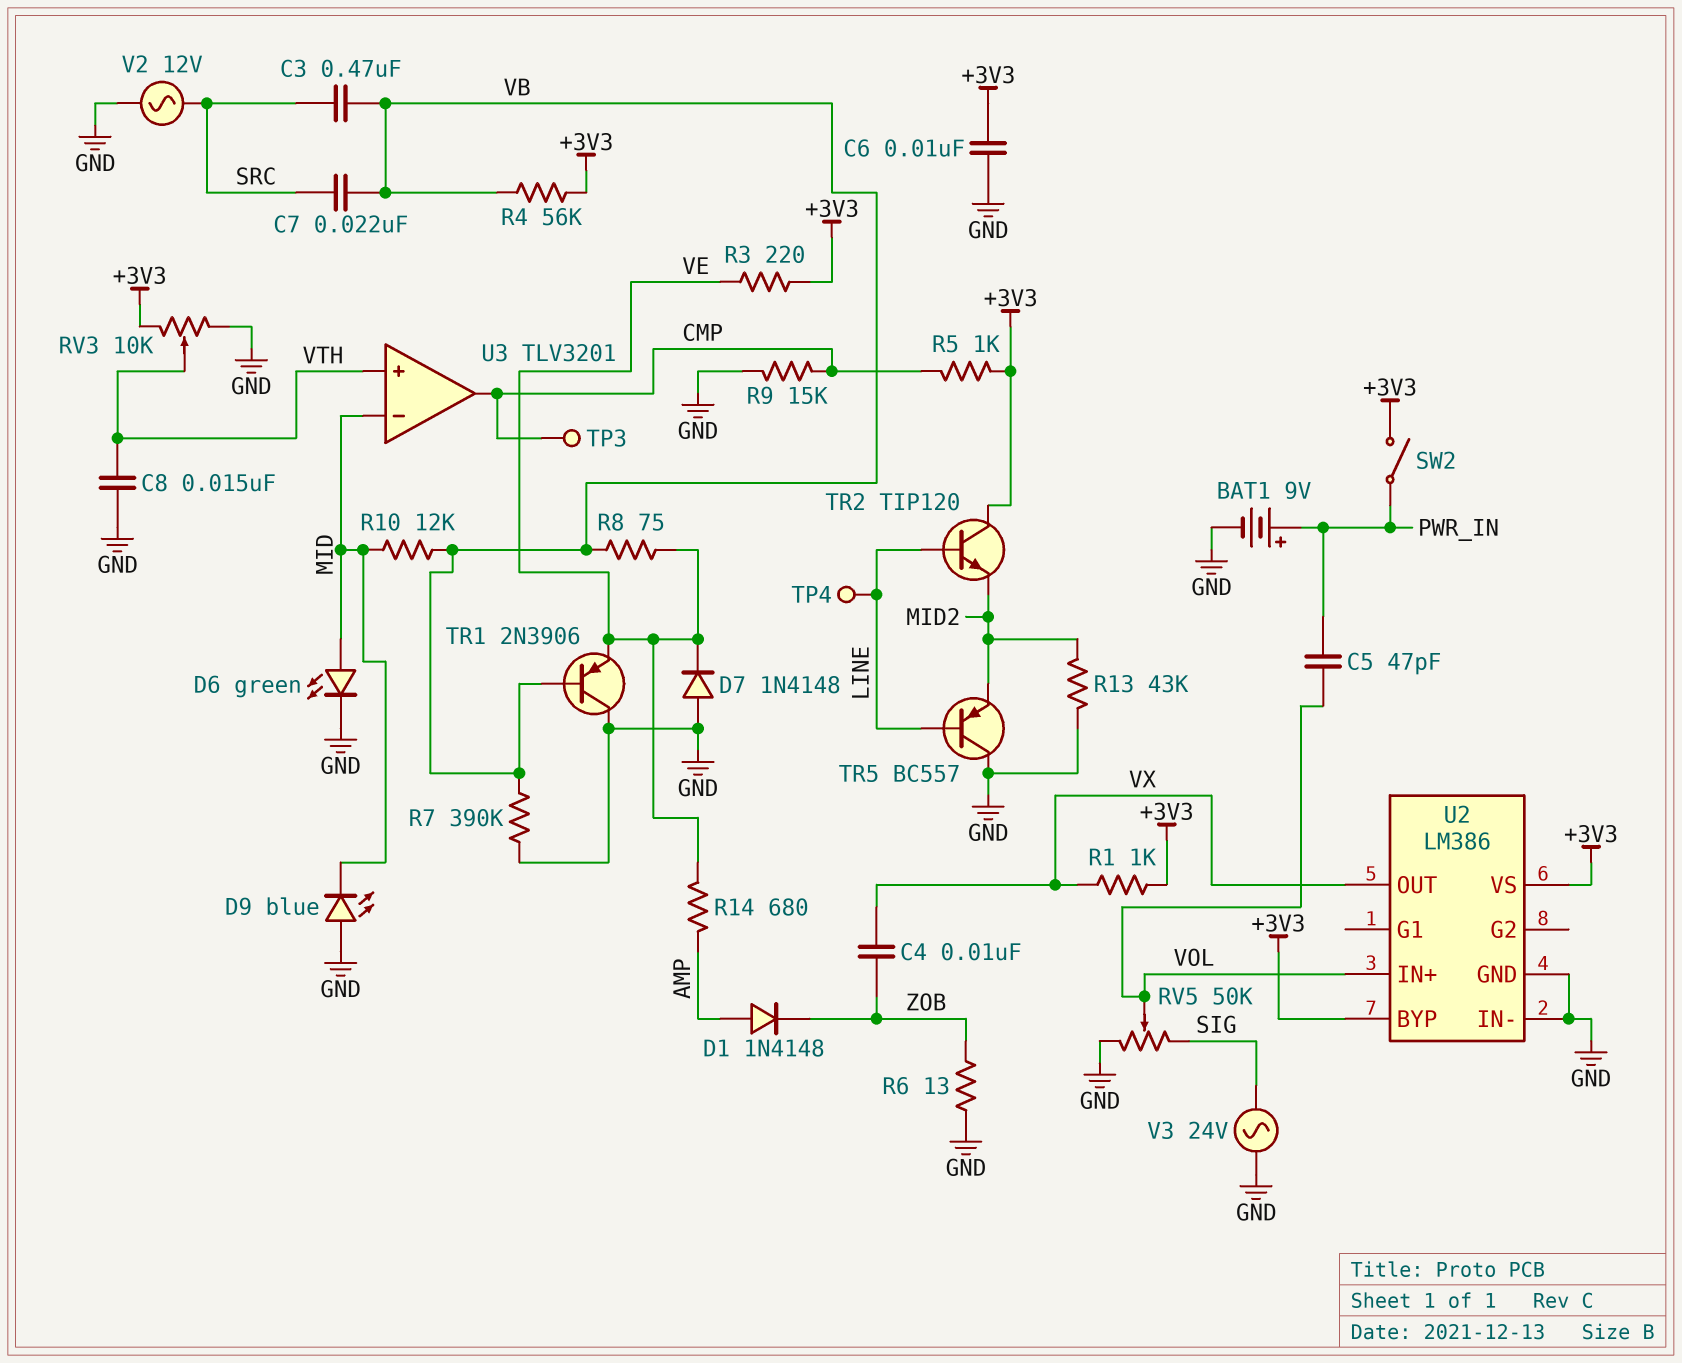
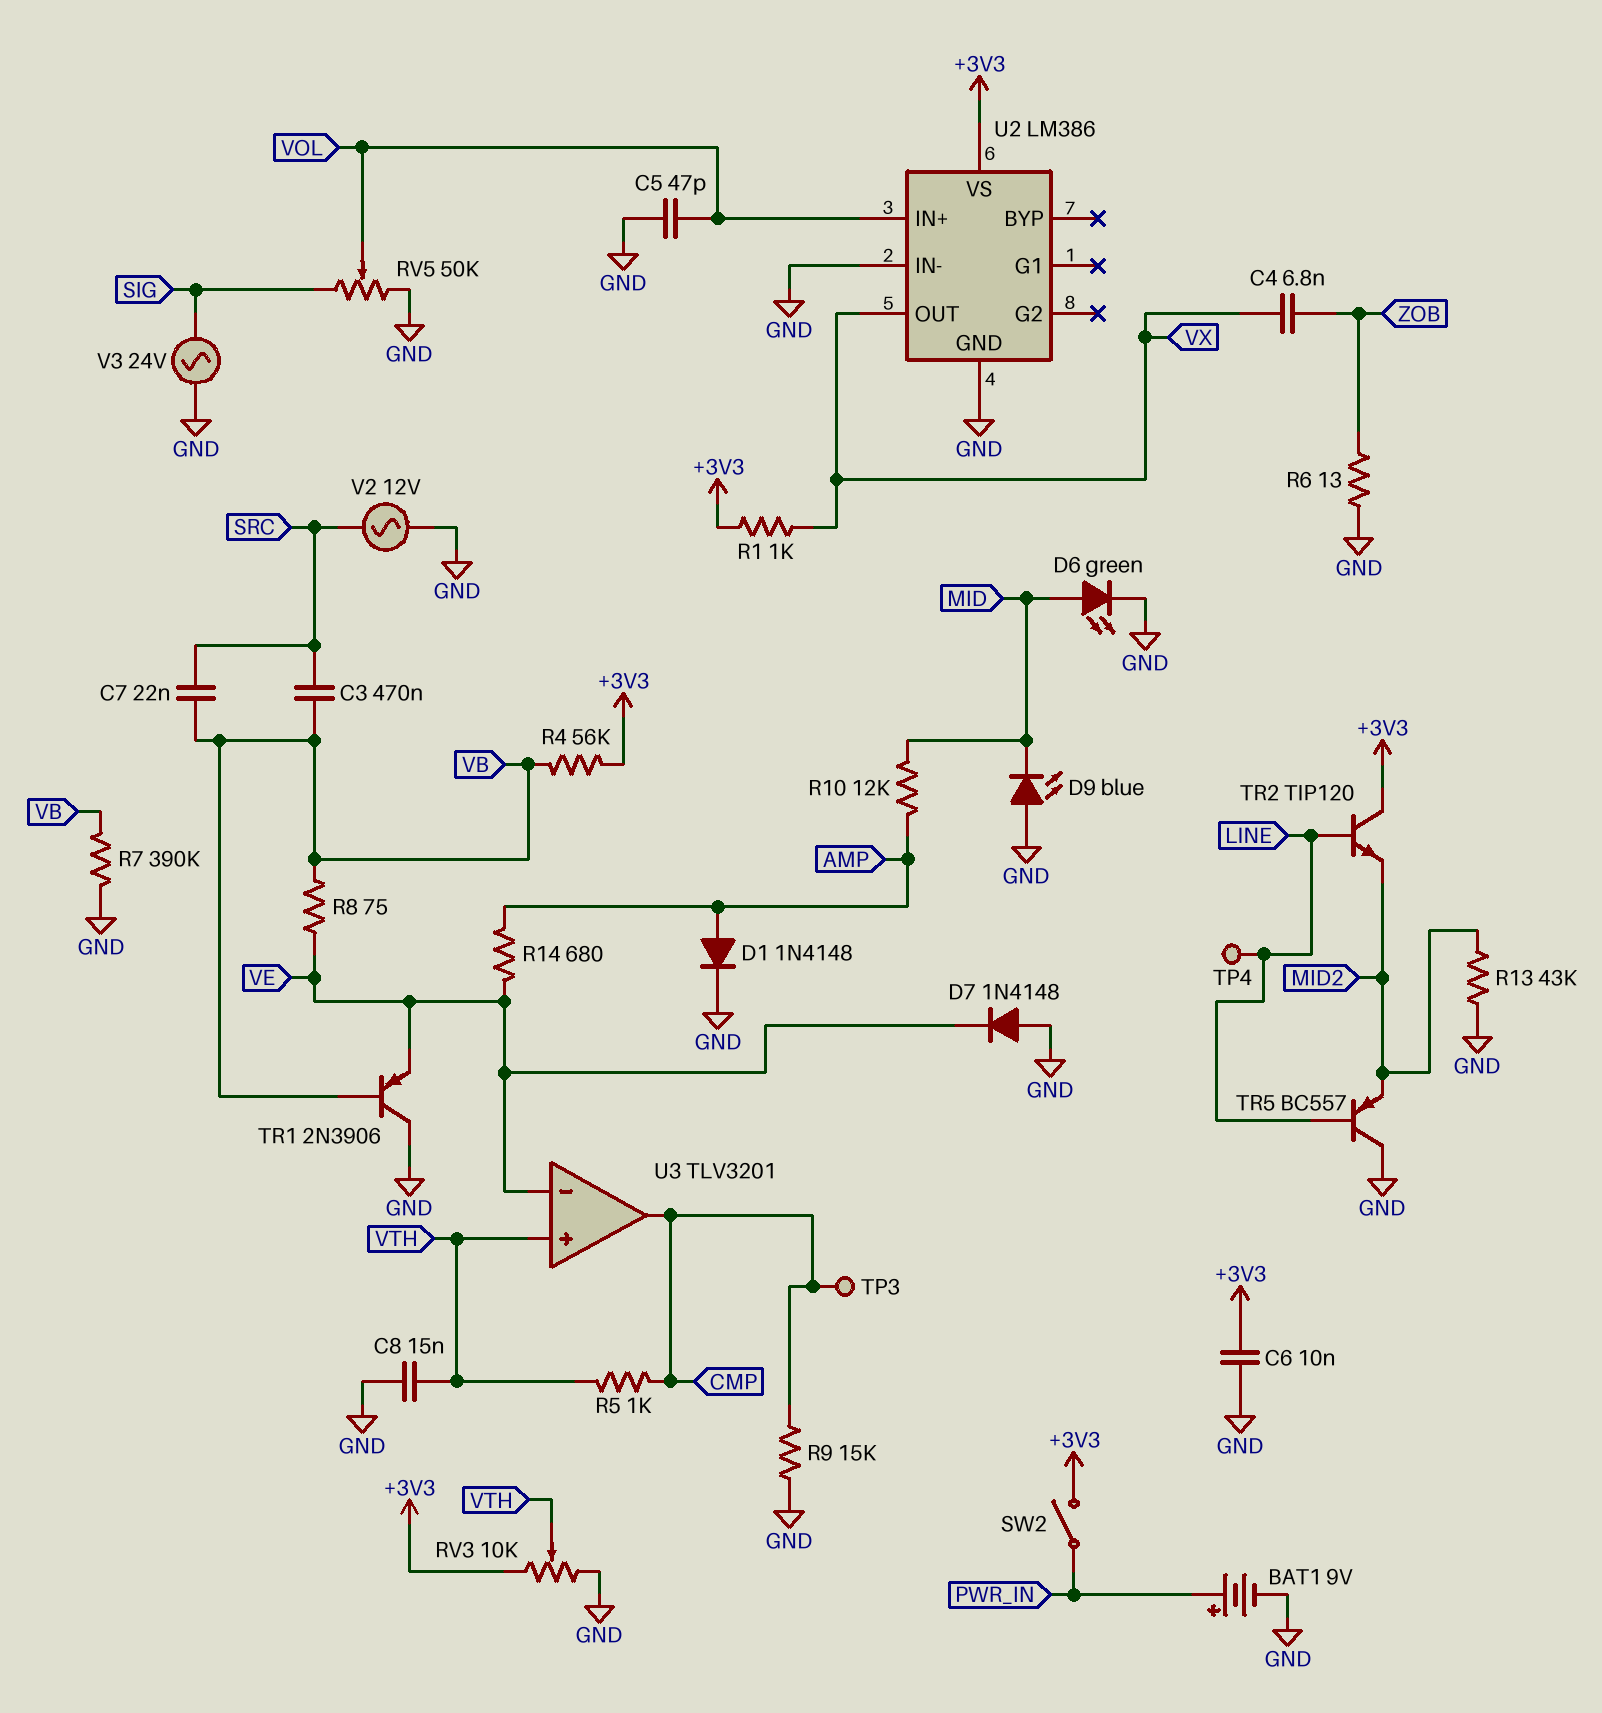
C4: 10nF (VX, ZOB) -> 6.8nF (VX, ZOB)
C5: 47pF (PWR_IN, VOL) -> 47pF (GND, VOL)
D1: diode 1N4148 (A AMP, K ZOB) -> diode 1N4148 (A AMP, K GND)
R3: 220 (+3V3, VE) -> none
R5: 1k (+3V3, CMP) -> 1k (CMP, VTH)
R10: 12k (MID, VB) -> 12k (AMP, MID)
U2 pin BYP: +3V3 -> none
U3 pin in-: MID -> VE

